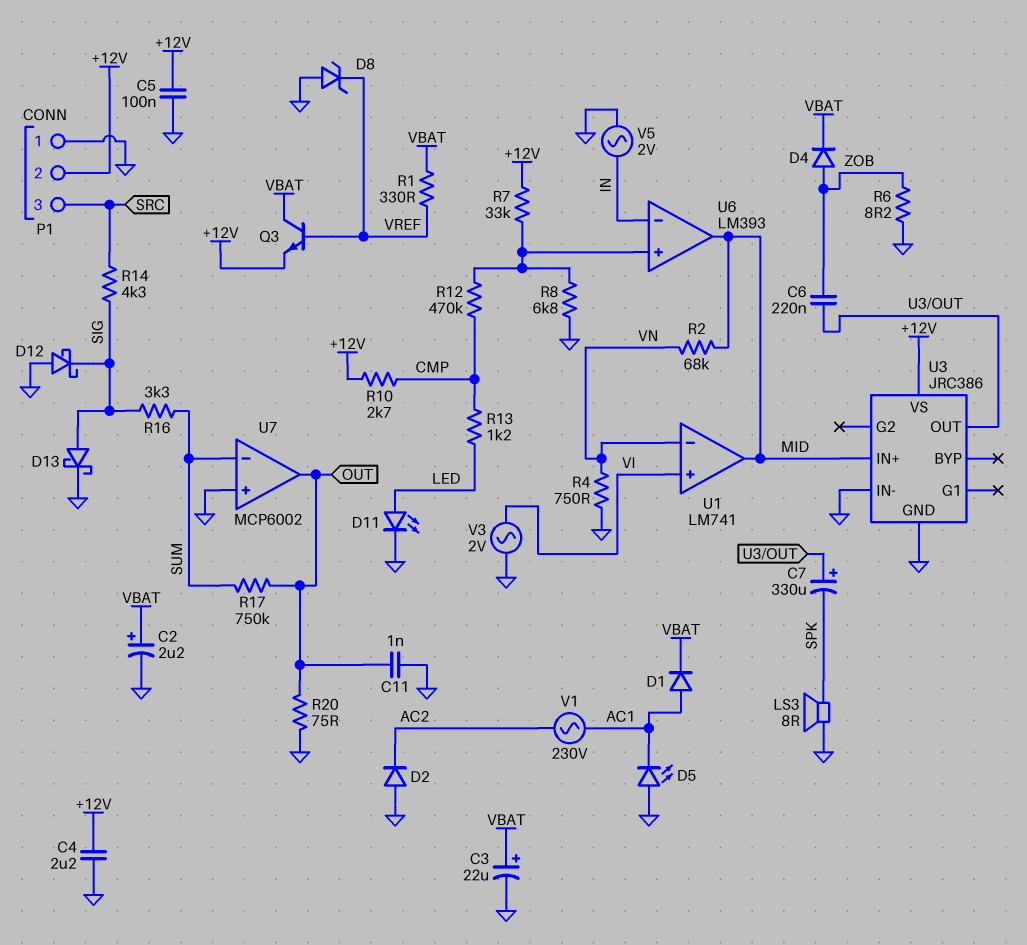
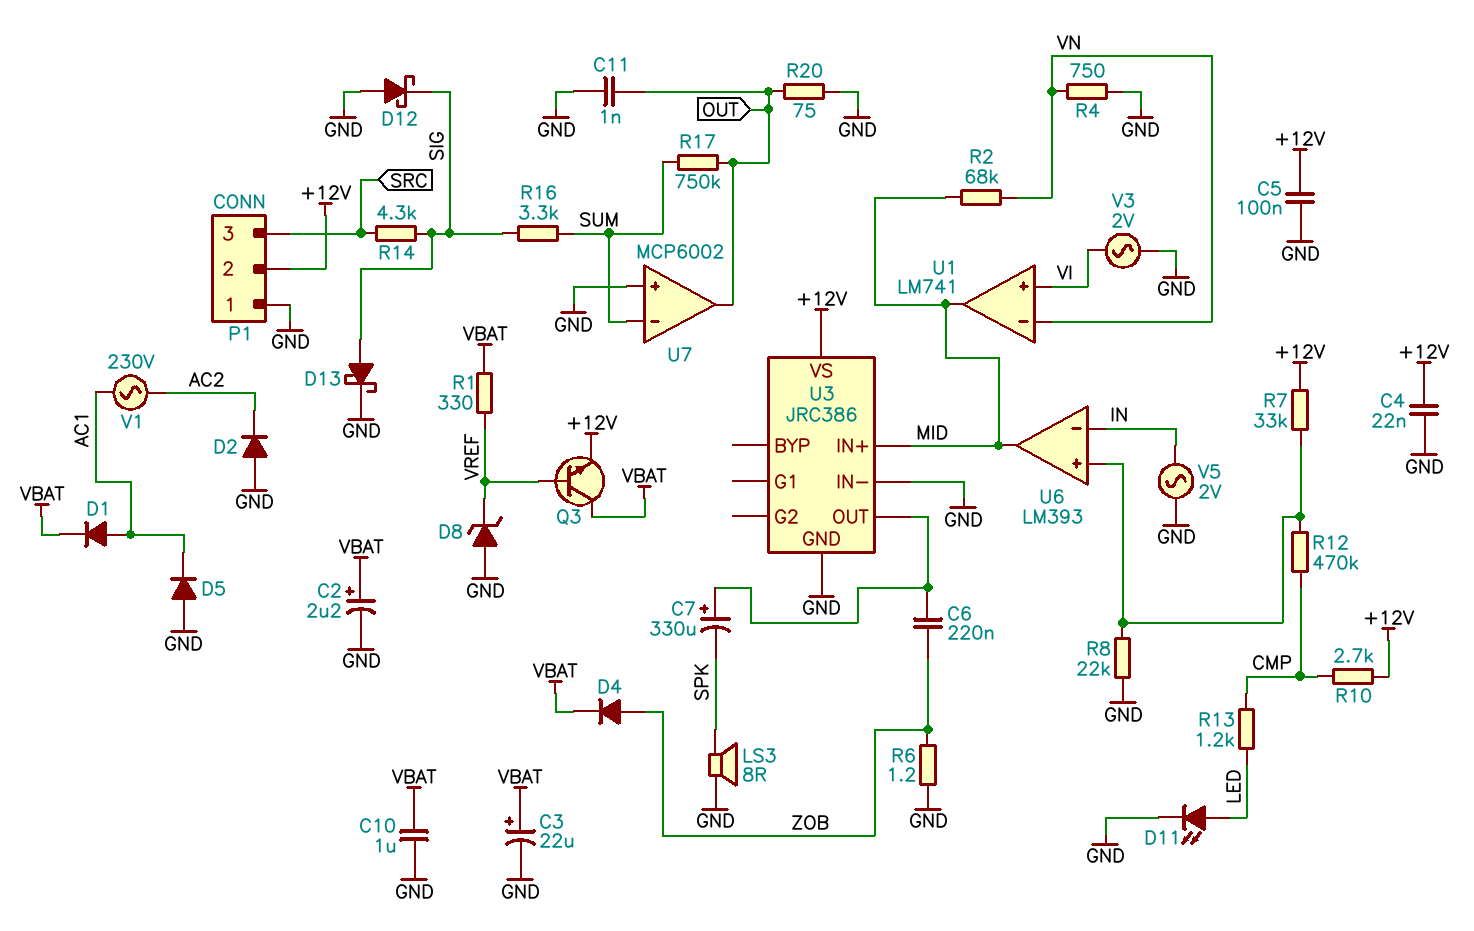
C4: 2.2uF (+12V, GND) -> 22nF (+12V, GND)
C10: none -> 1uF (GND, VBAT)
D5: LED (A GND, K AC1) -> diode (A GND, K AC1)
R6: 8.2 (GND, ZOB) -> 1.2 (GND, ZOB)
R8: 6.8k (GND, U6/in+) -> 22k (GND, U6/in+)

